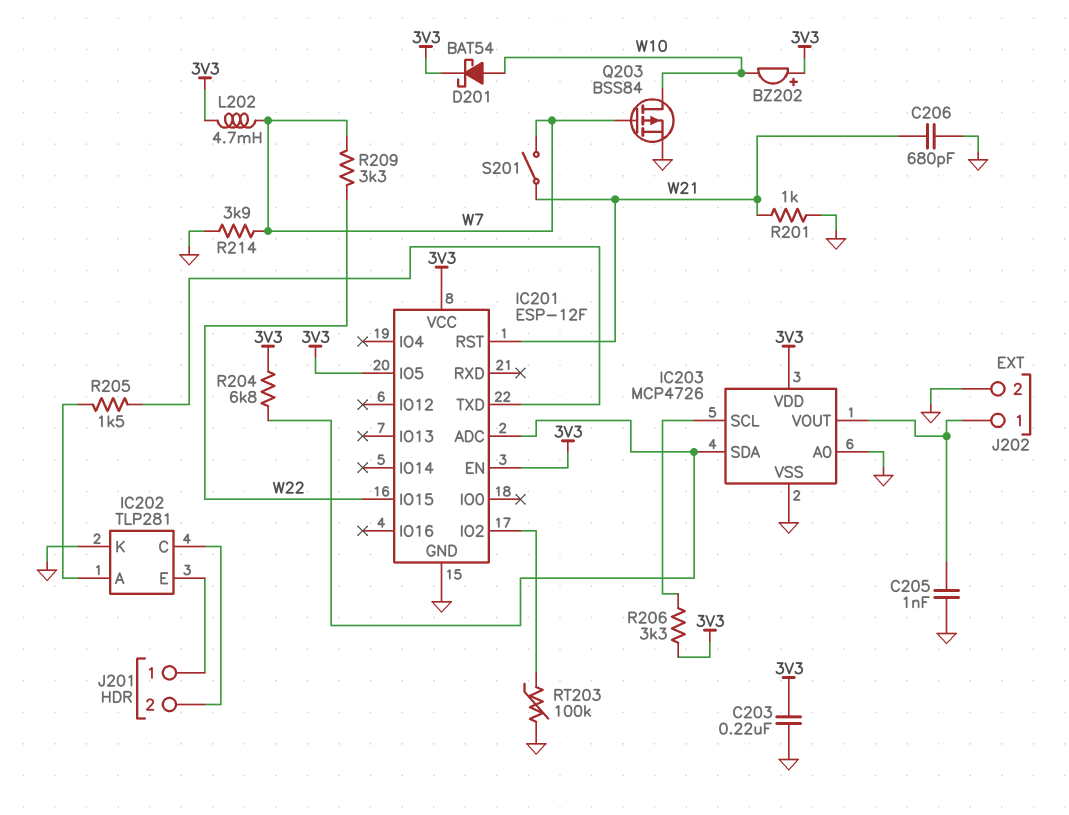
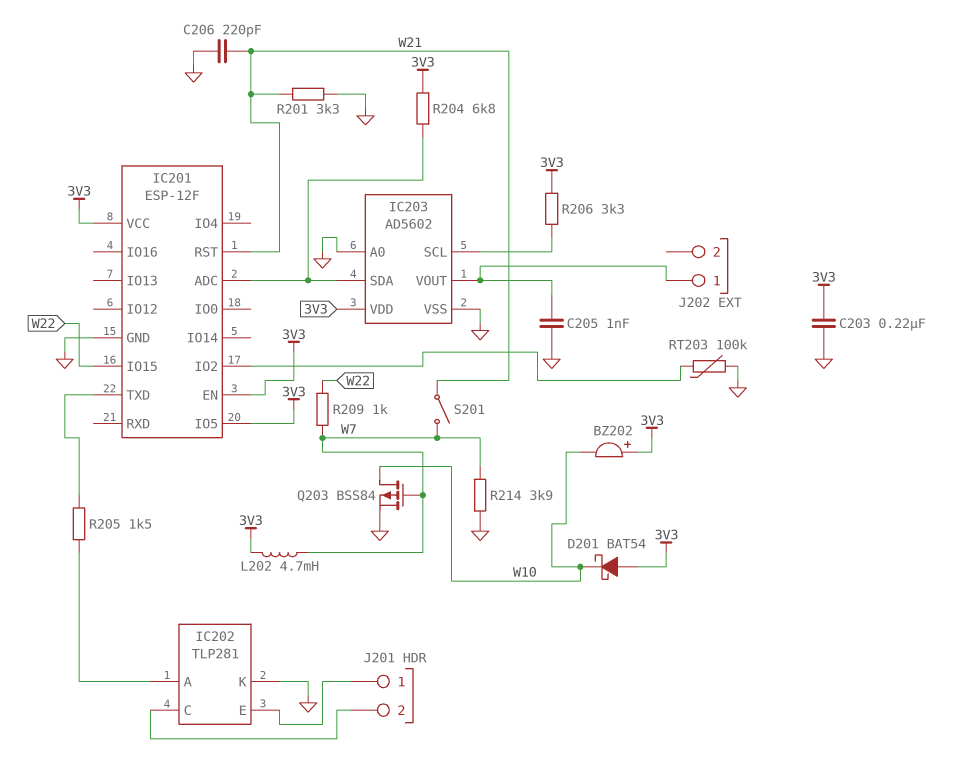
C206: 680pF (GND, W21) -> 220pF (GND, W21)
D201: schottky BAT54 (A W10, K 3V3) -> schottky BAT54 (A 3V3, K W10)
IC203: MCP4726 -> AD5602
J202 pin 2: GND -> none
R201: 1k (GND, W21) -> 3.3k (GND, W21)
R209: 3.3k (W7, W22) -> 1k (W7, W22)

